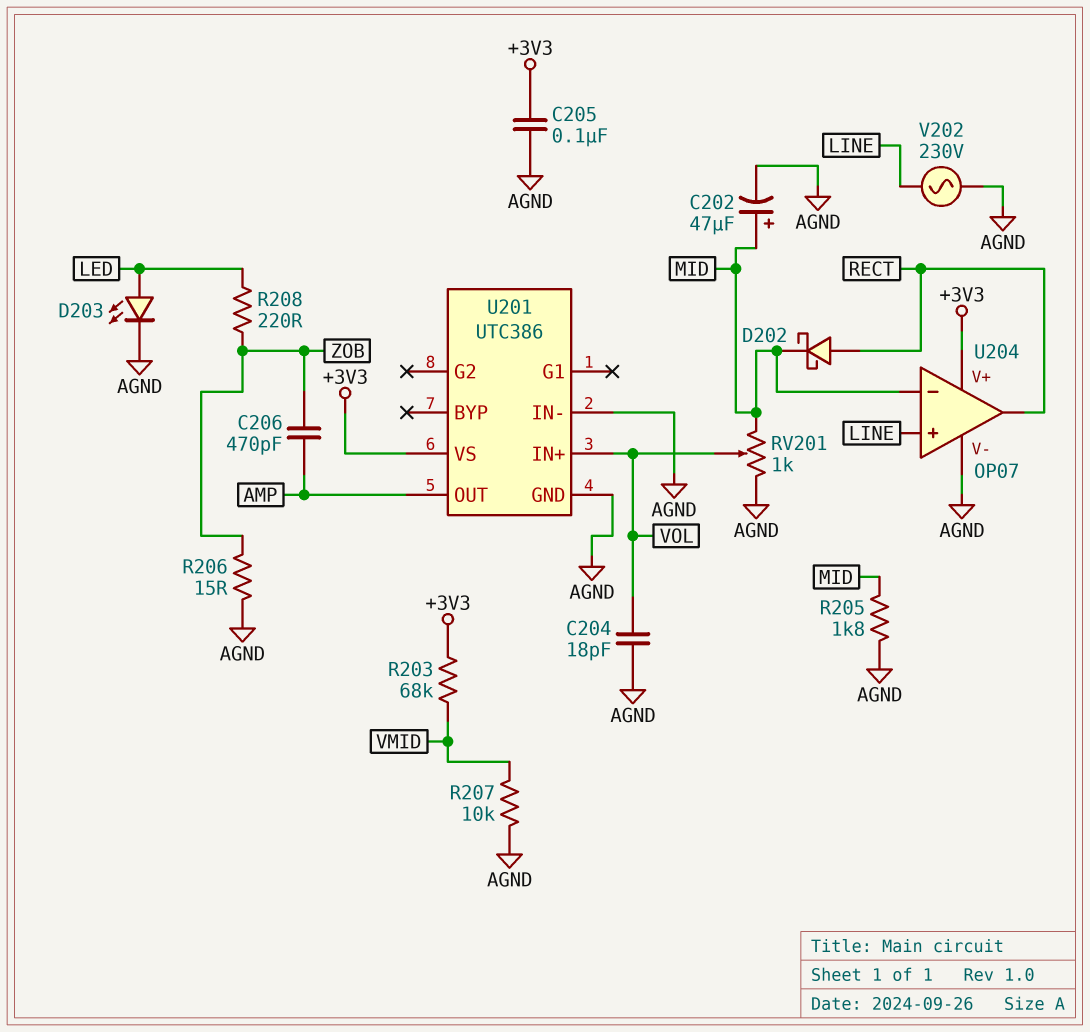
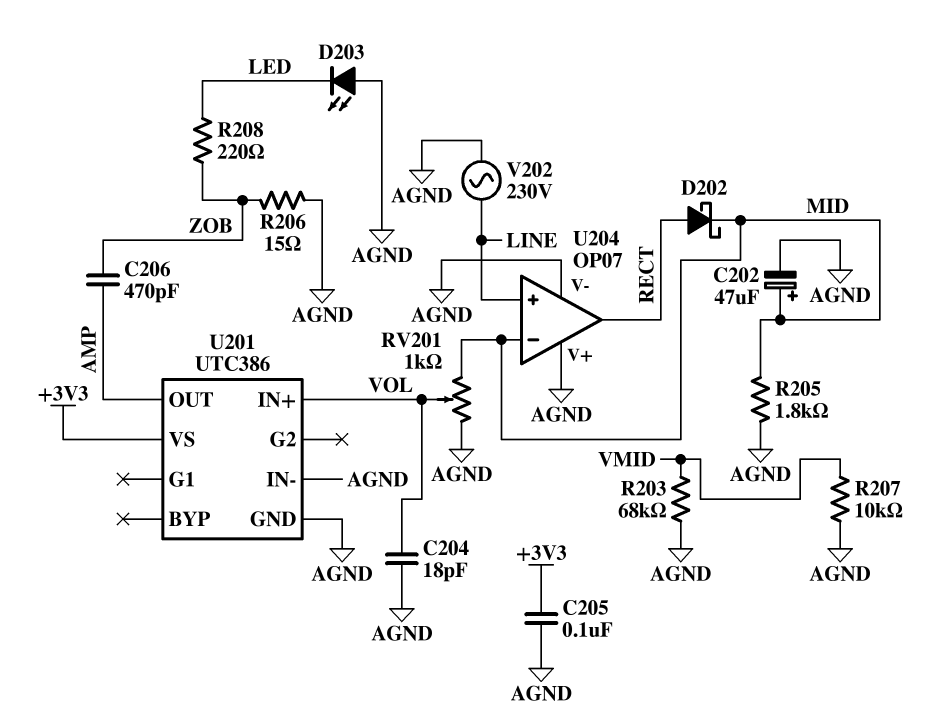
D203: LED (A LED, K AGND) -> LED (A AGND, K LED)
R203: 68k (+3V3, VMID) -> 68k (AGND, VMID)
U204 pin V+: +3V3 -> AGND

